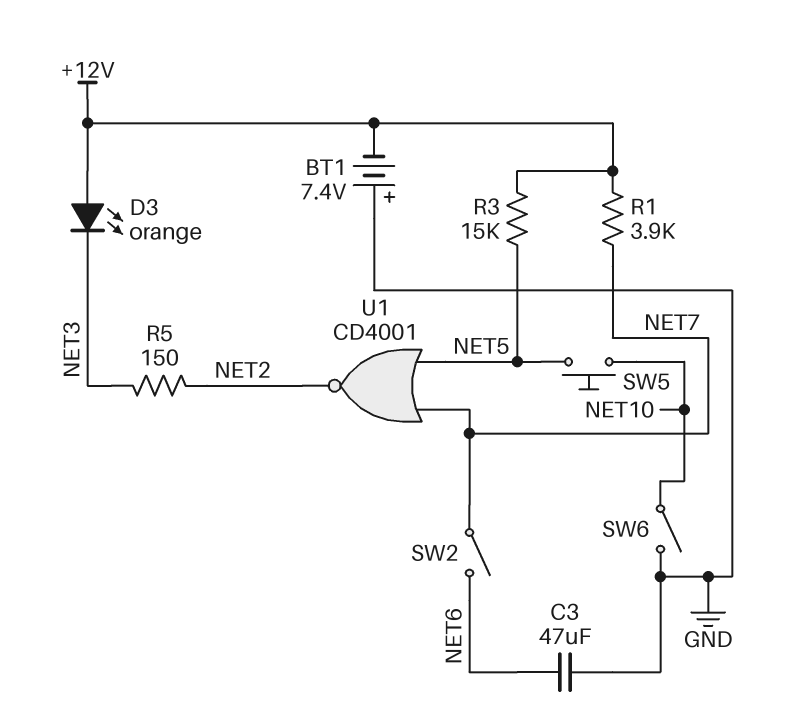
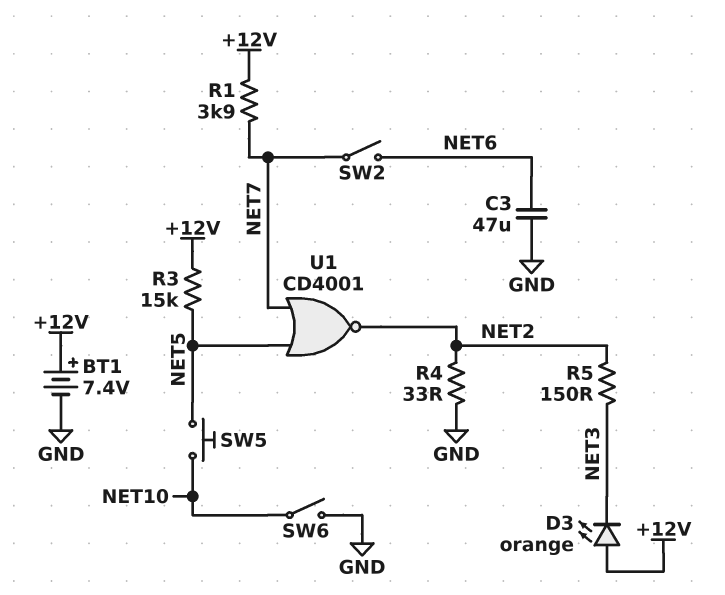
BT1: 7.4V (plus GND, minus +12V) -> 7.4V (plus +12V, minus GND)
R4: none -> 33 (GND, NET2)

